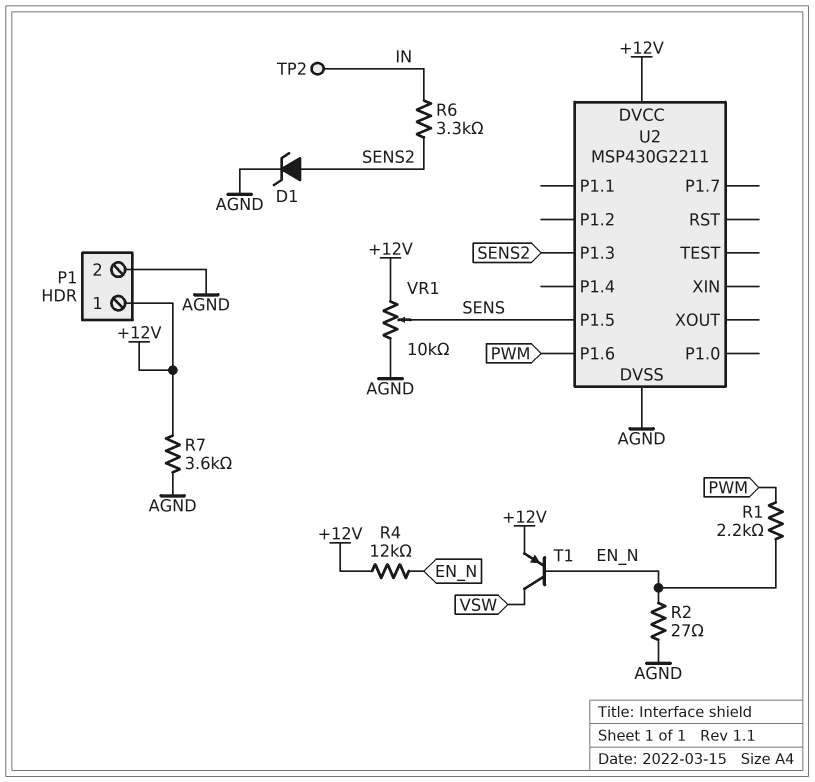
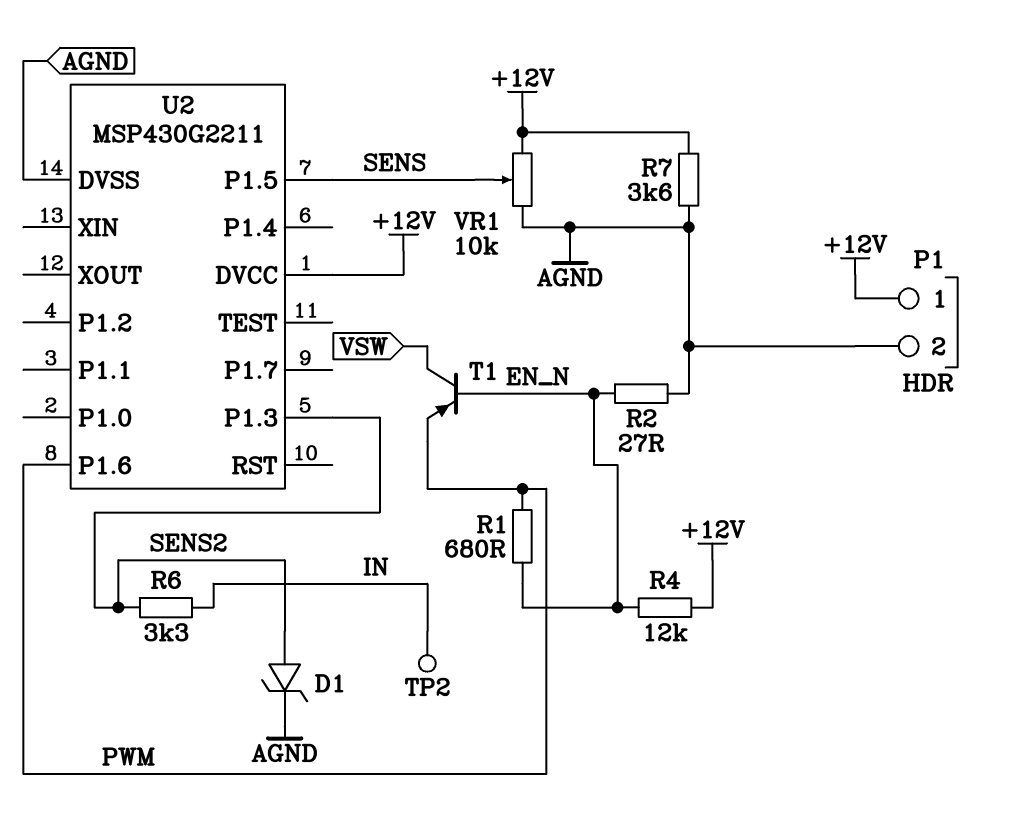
R1: 2.2k (EN_N, PWM) -> 680 (EN_N, PWM)
T1: PNP (B EN_N, C VSW, E +12V) -> PNP (B EN_N, C VSW, E PWM)

